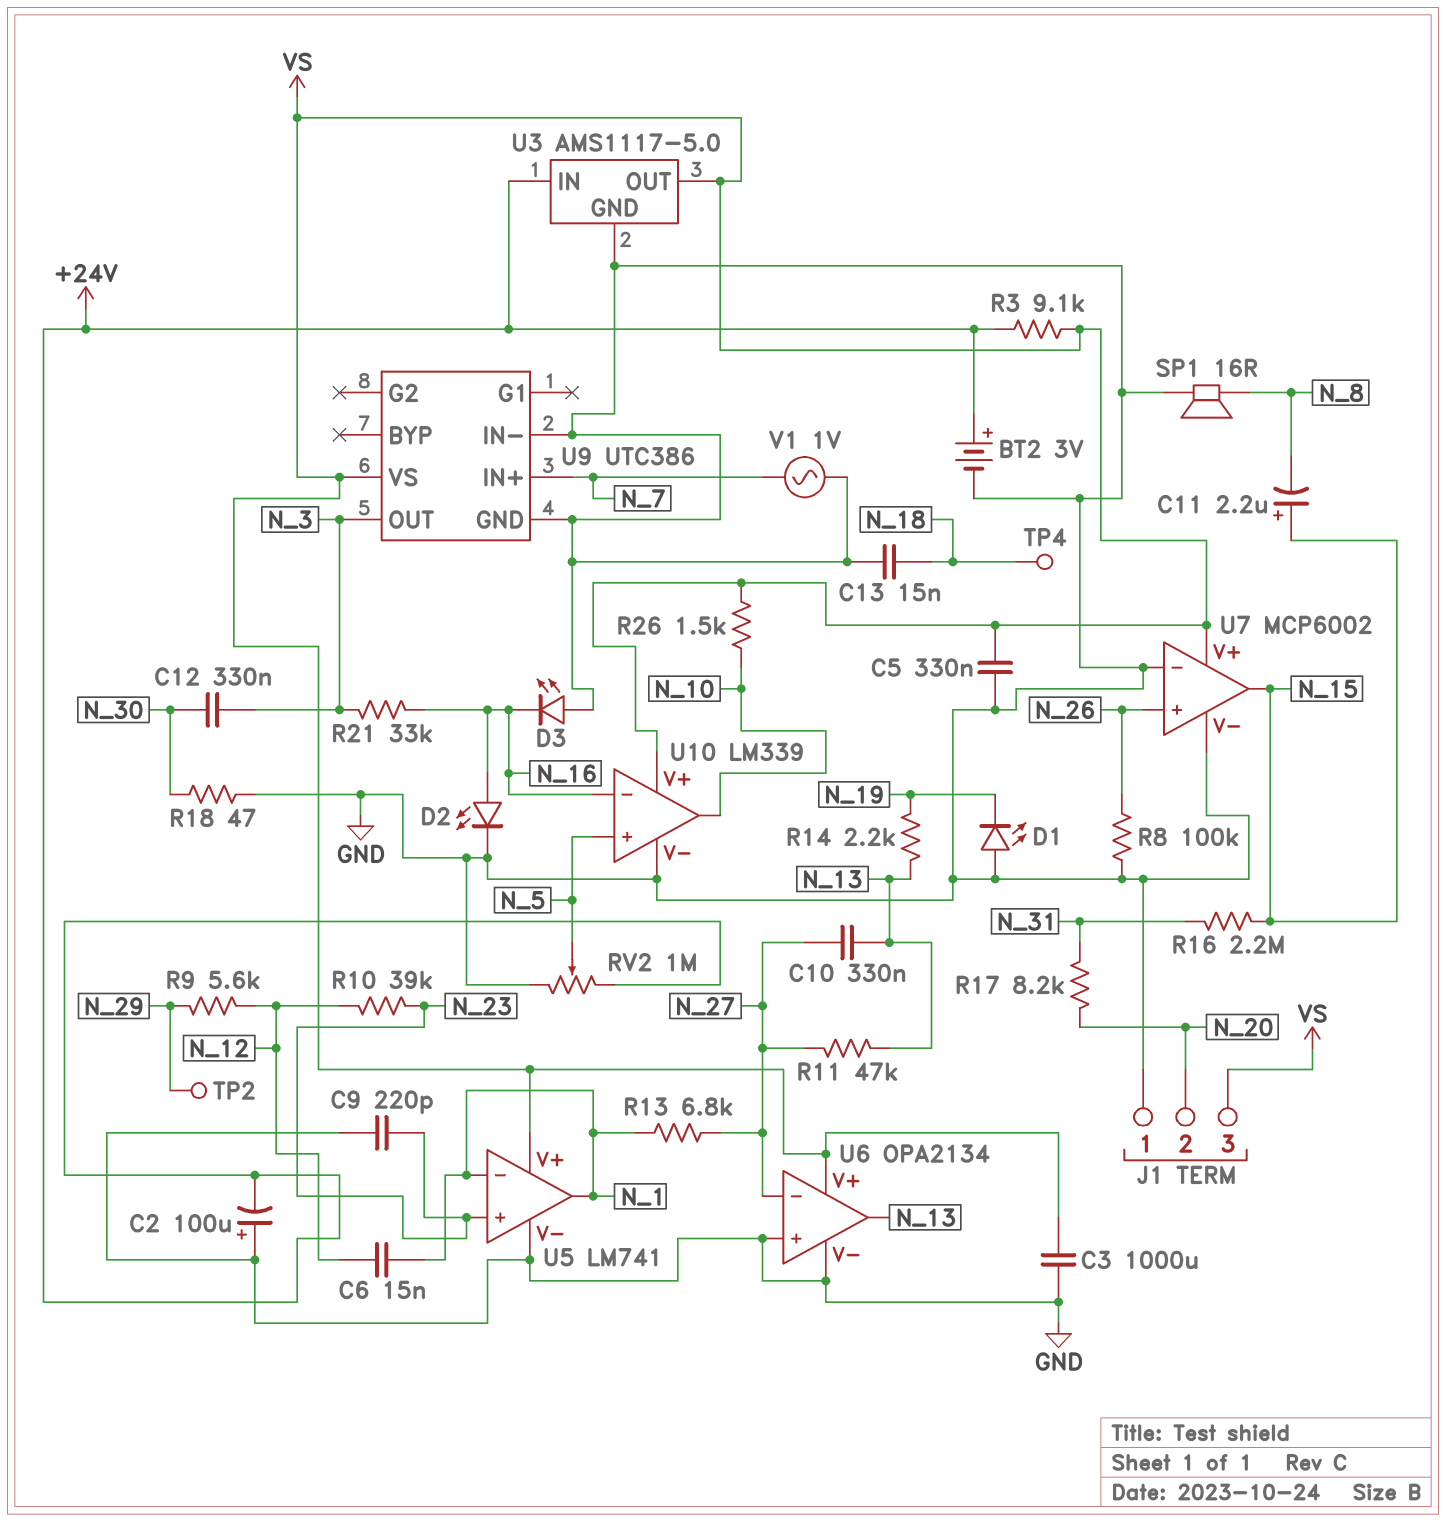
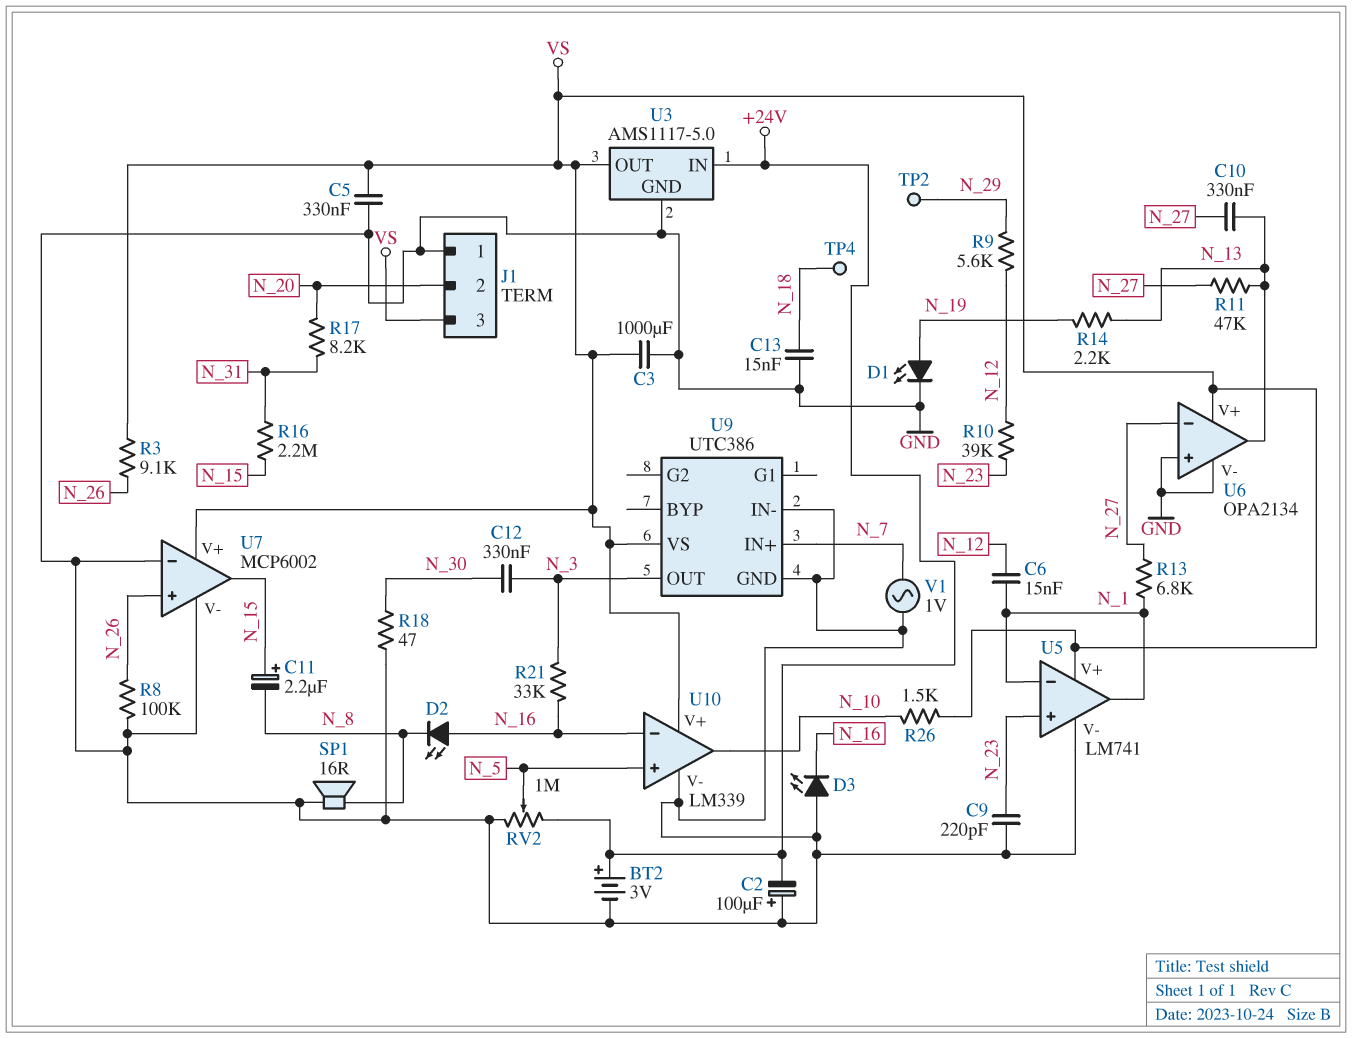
D1: LED (A GND, K N_19) -> LED (A N_19, K GND)
D2: LED (A N_16, K GND) -> LED (A N_16, K N_8)
R3: 9.1k (+24V, VS) -> 9.1k (N_26, VS)

